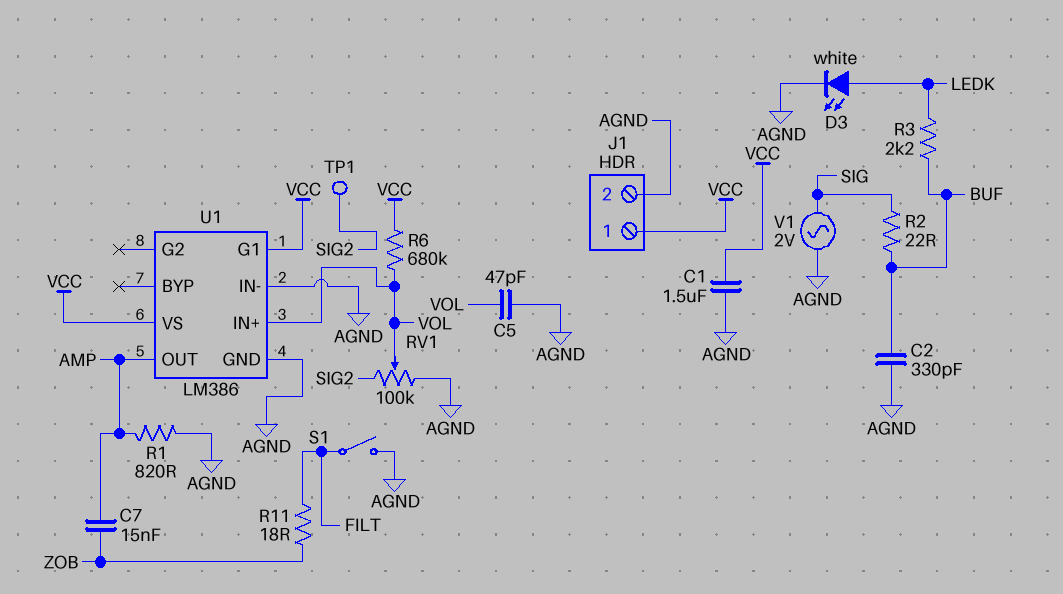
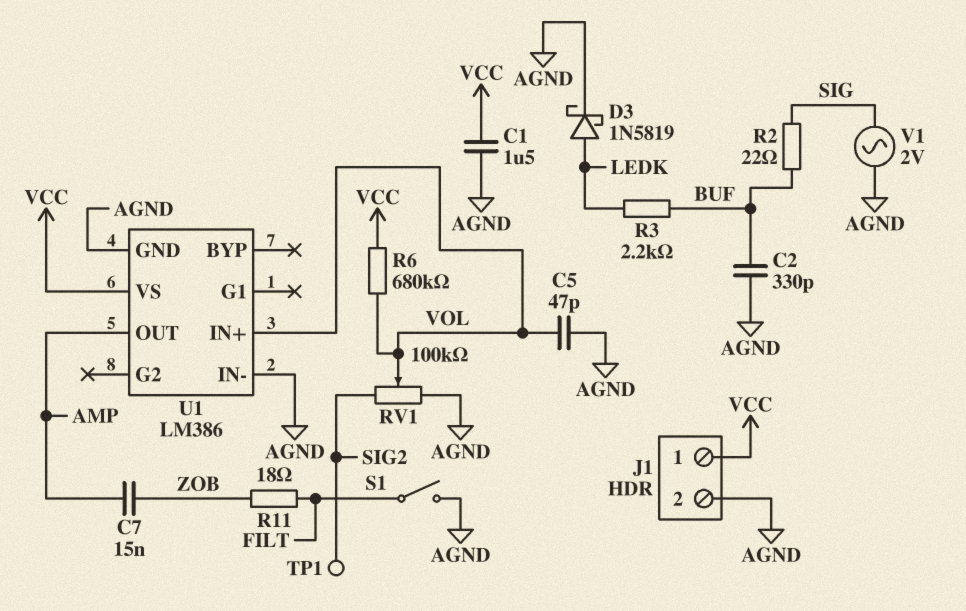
D3: LED white (A LEDK, K AGND) -> schottky 1N5819 (A LEDK, K AGND)
R1: 820 (AGND, AMP) -> none
U1 pin G1: VCC -> none

